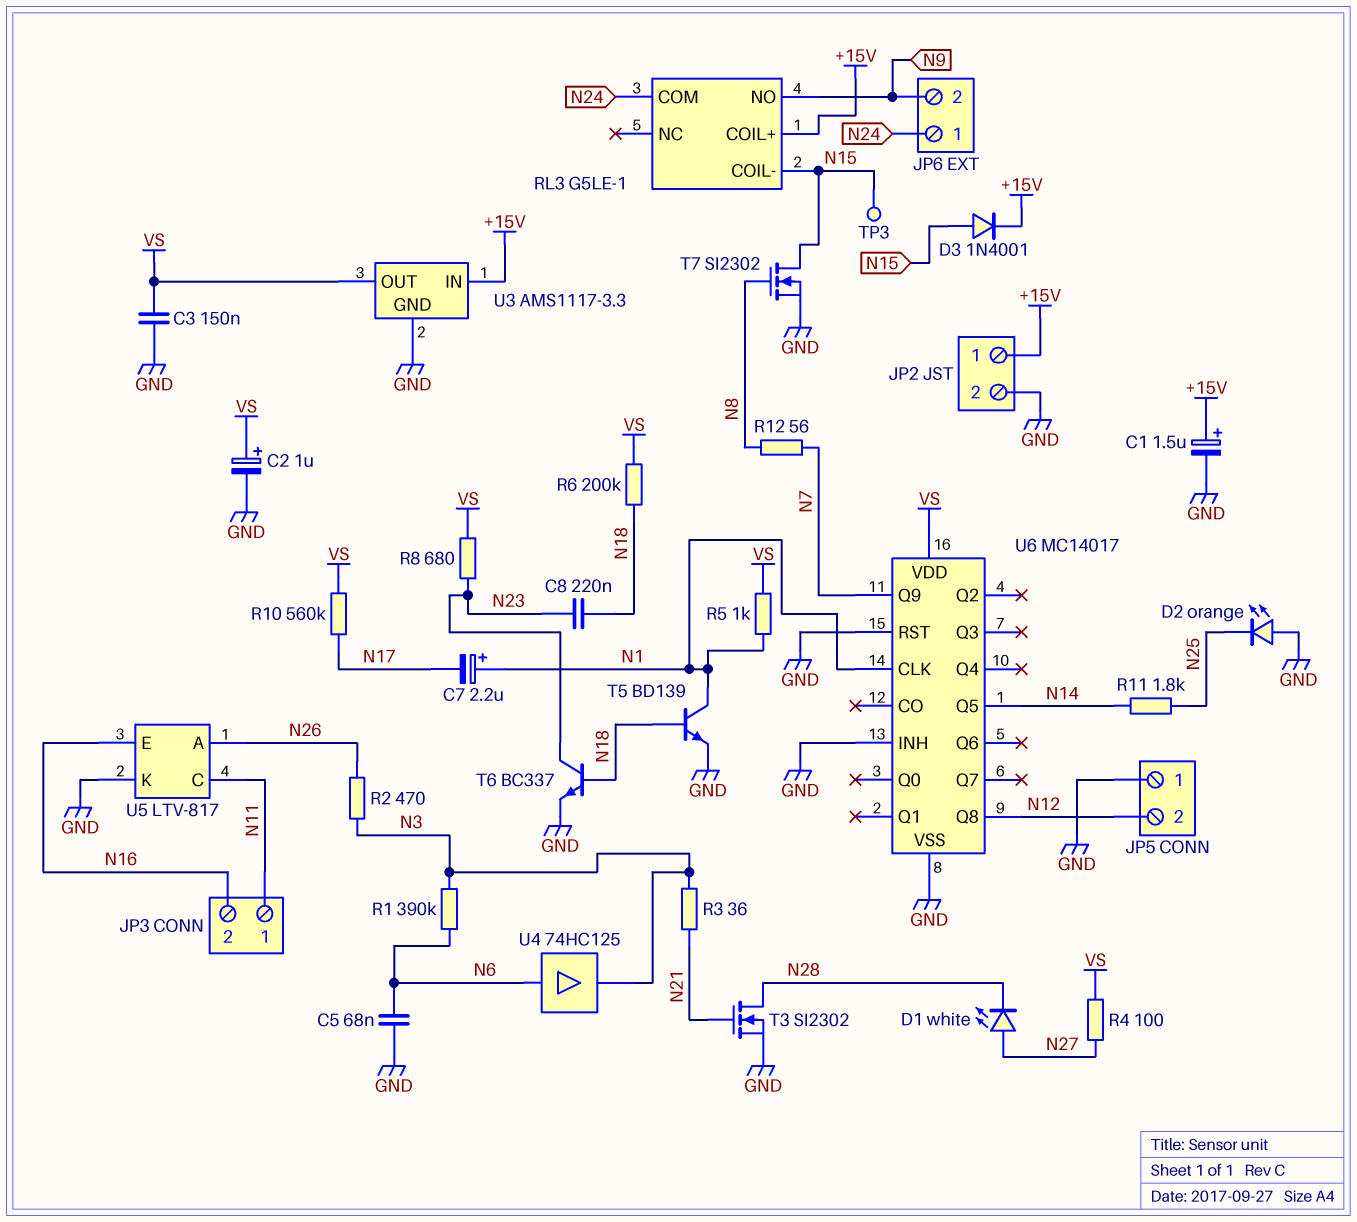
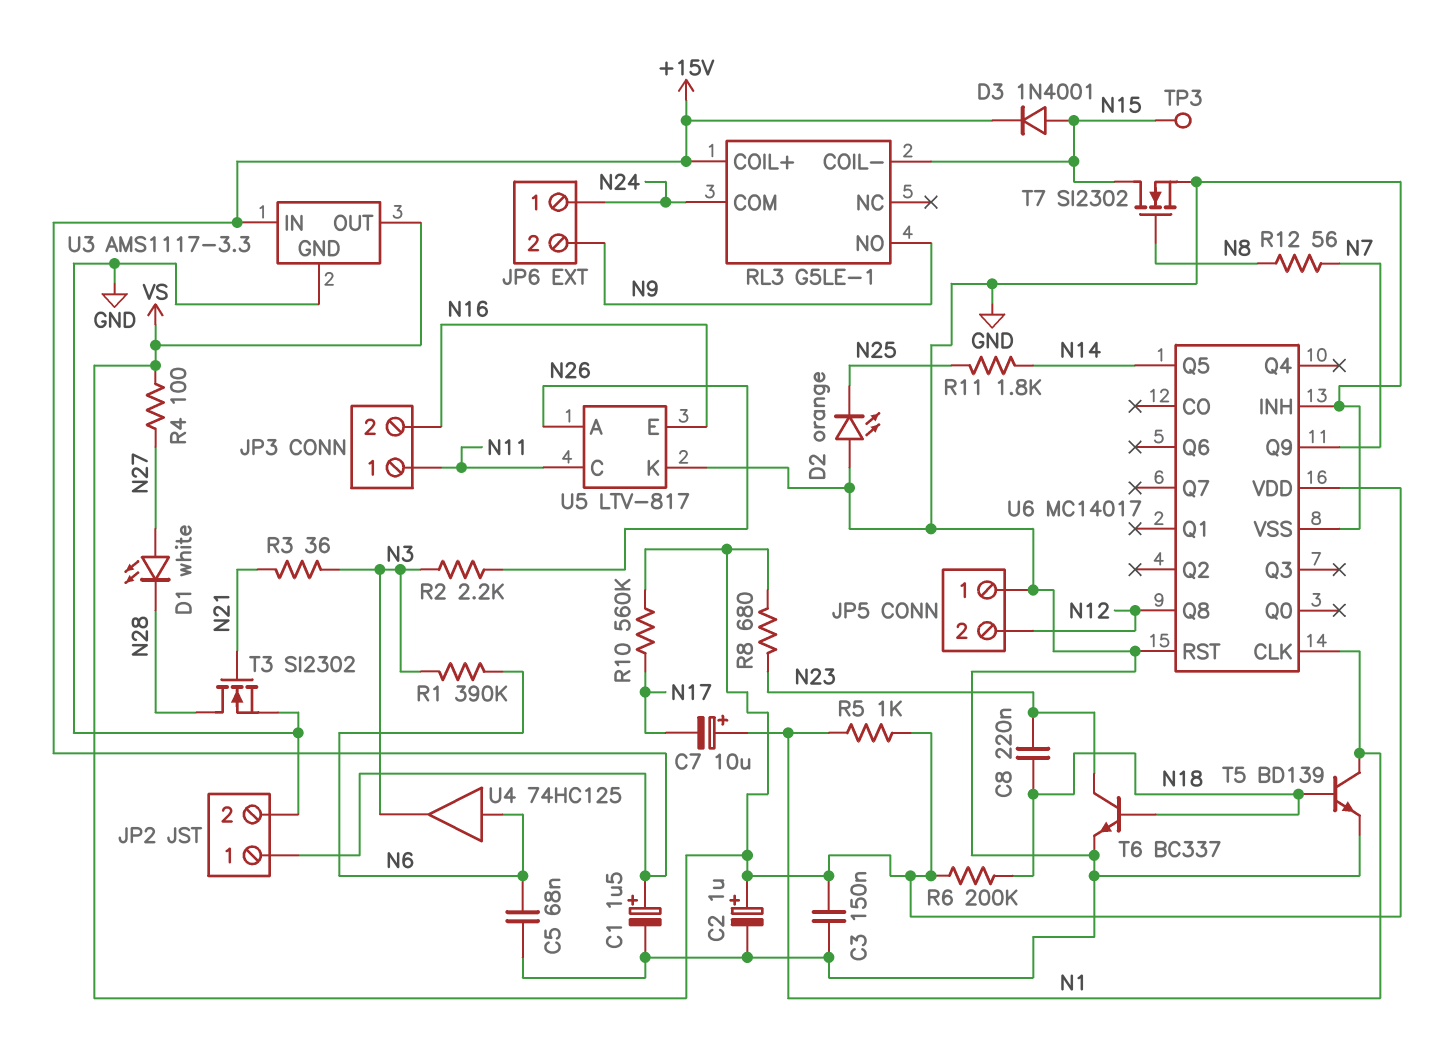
C7: 2.2uF (plus N1, minus N17) -> 10uF (plus N1, minus N17)
R2: 470 (N3, N26) -> 2.2k (N3, N26)

